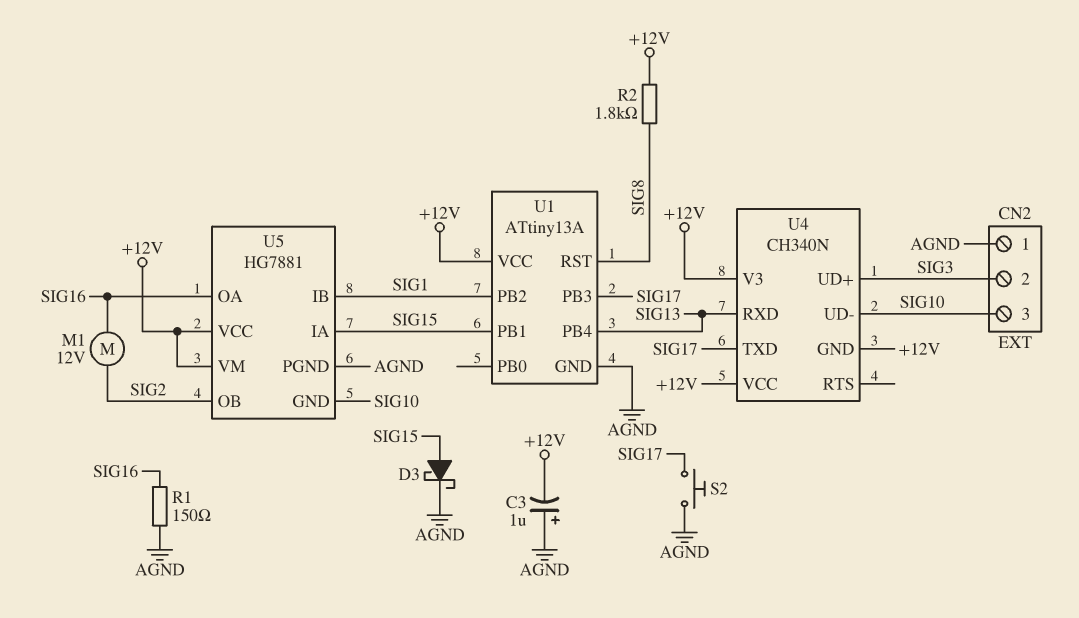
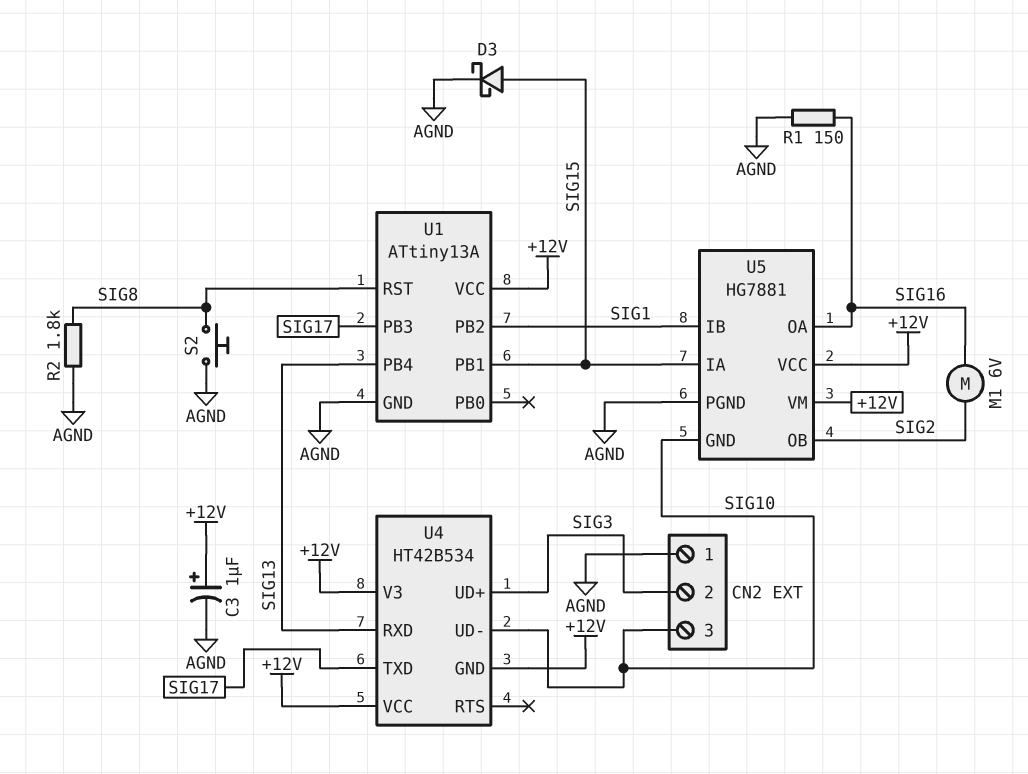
C3: 1uF (plus AGND, minus +12V) -> 1uF (plus +12V, minus AGND)
M1: motor 12V (SIG2, SIG16) -> motor 6V (SIG2, SIG16)
R2: 1.8k (+12V, SIG8) -> 1.8k (AGND, SIG8)
S2: button (AGND, SIG17) -> button (AGND, SIG8)
U4: CH340N -> HT42B534

